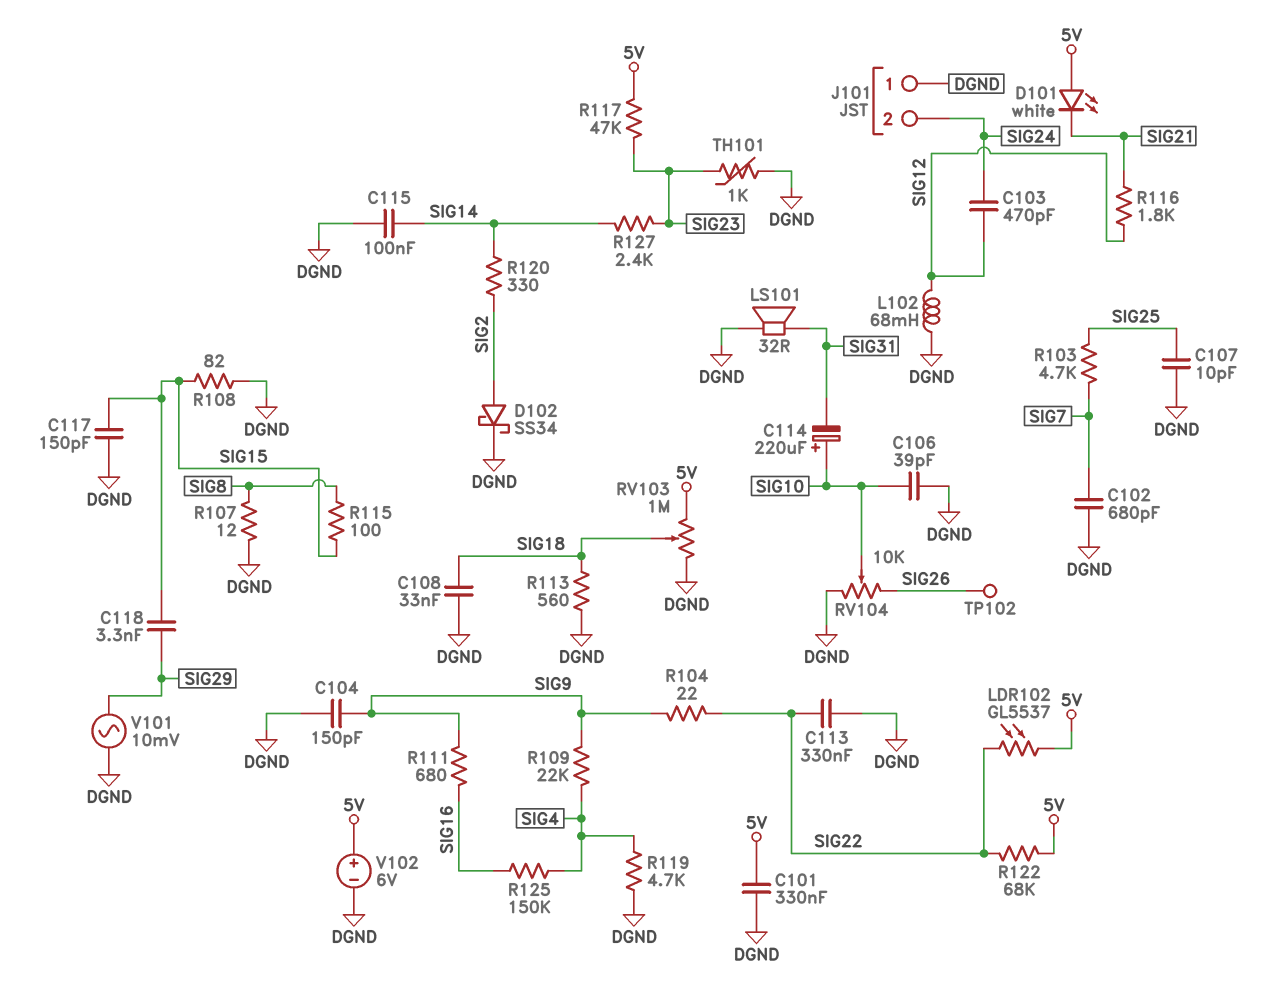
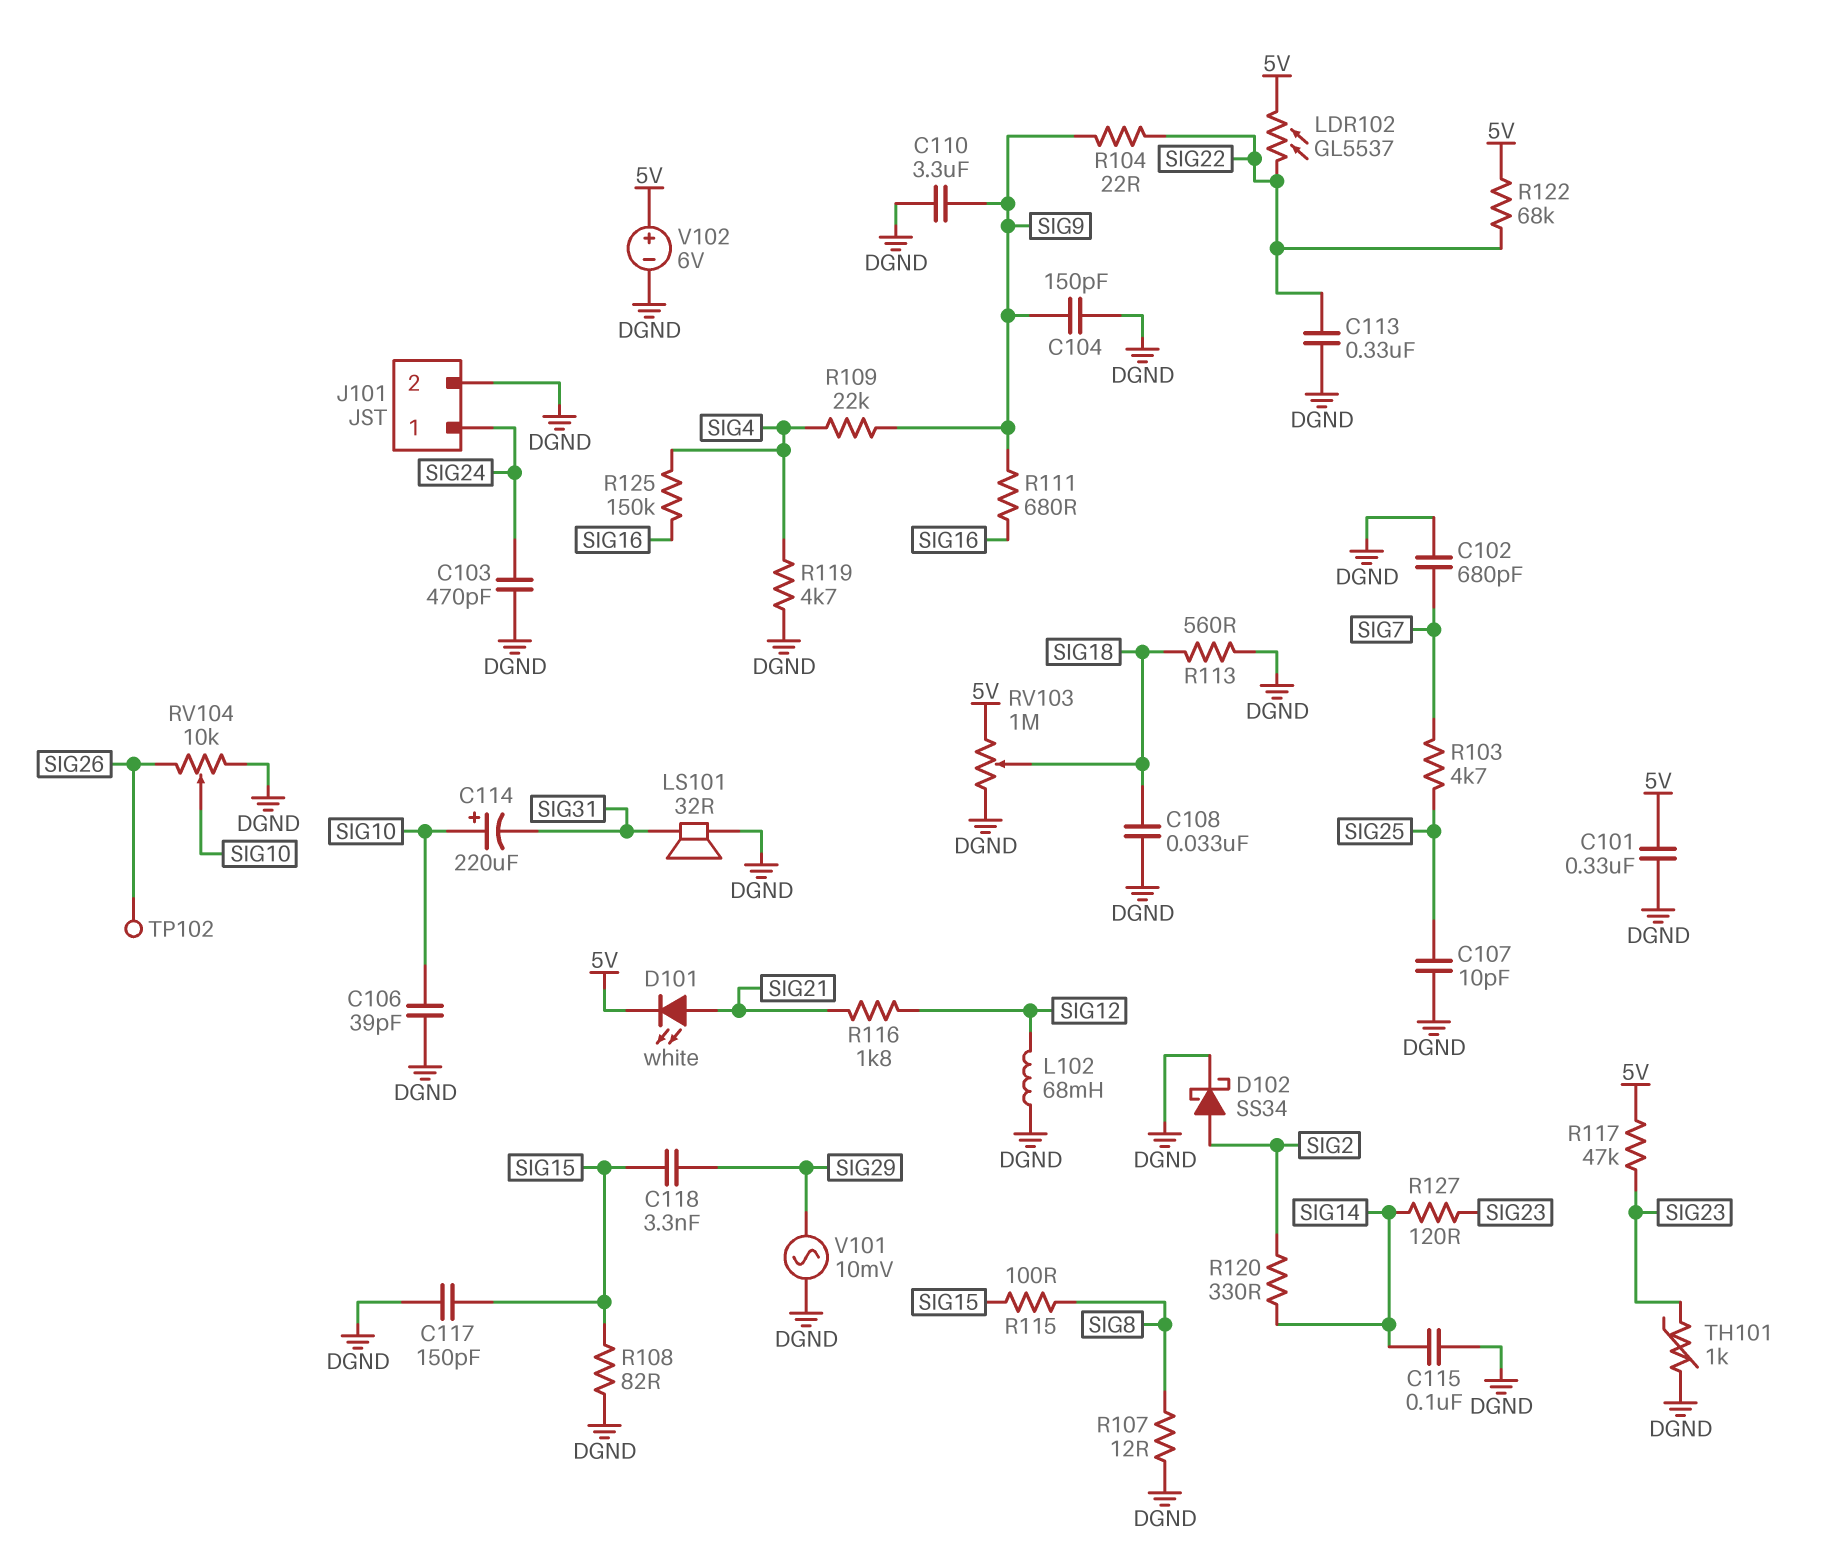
C103: 470pF (SIG12, SIG24) -> 470pF (DGND, SIG24)
C110: none -> 3.3uF (DGND, SIG9)
D101: LED white (A 5V, K SIG21) -> LED white (A SIG21, K 5V)
J101 pin 1: DGND -> SIG24
J101 pin 2: SIG24 -> DGND
R127: 2.4k (SIG14, SIG23) -> 120 (SIG14, SIG23)

